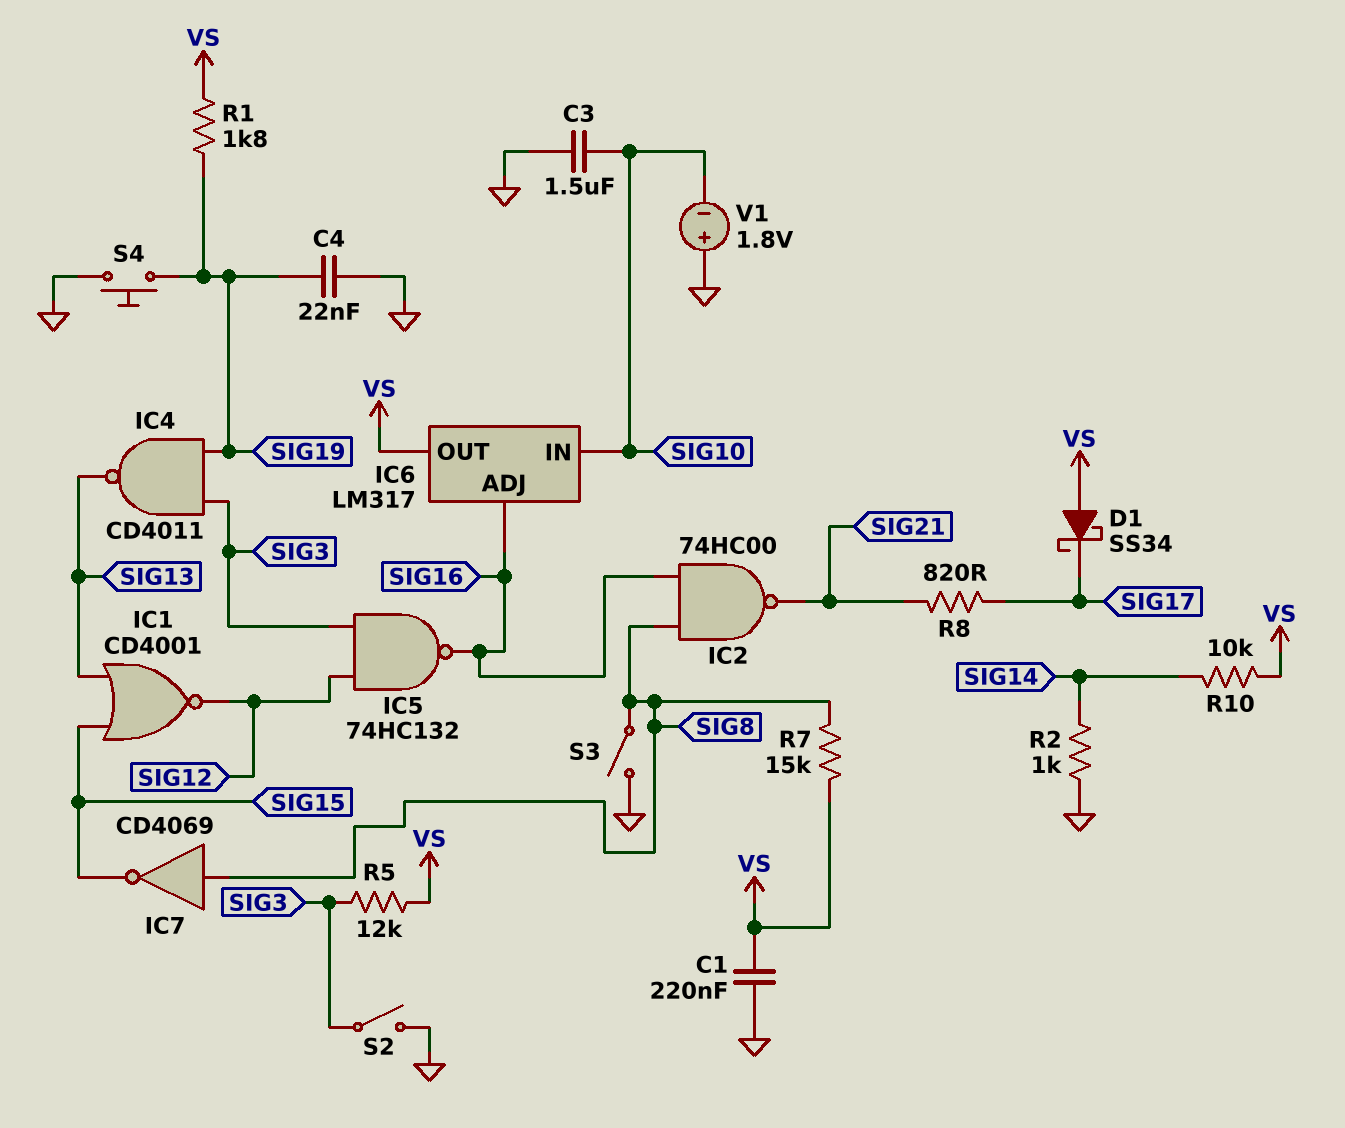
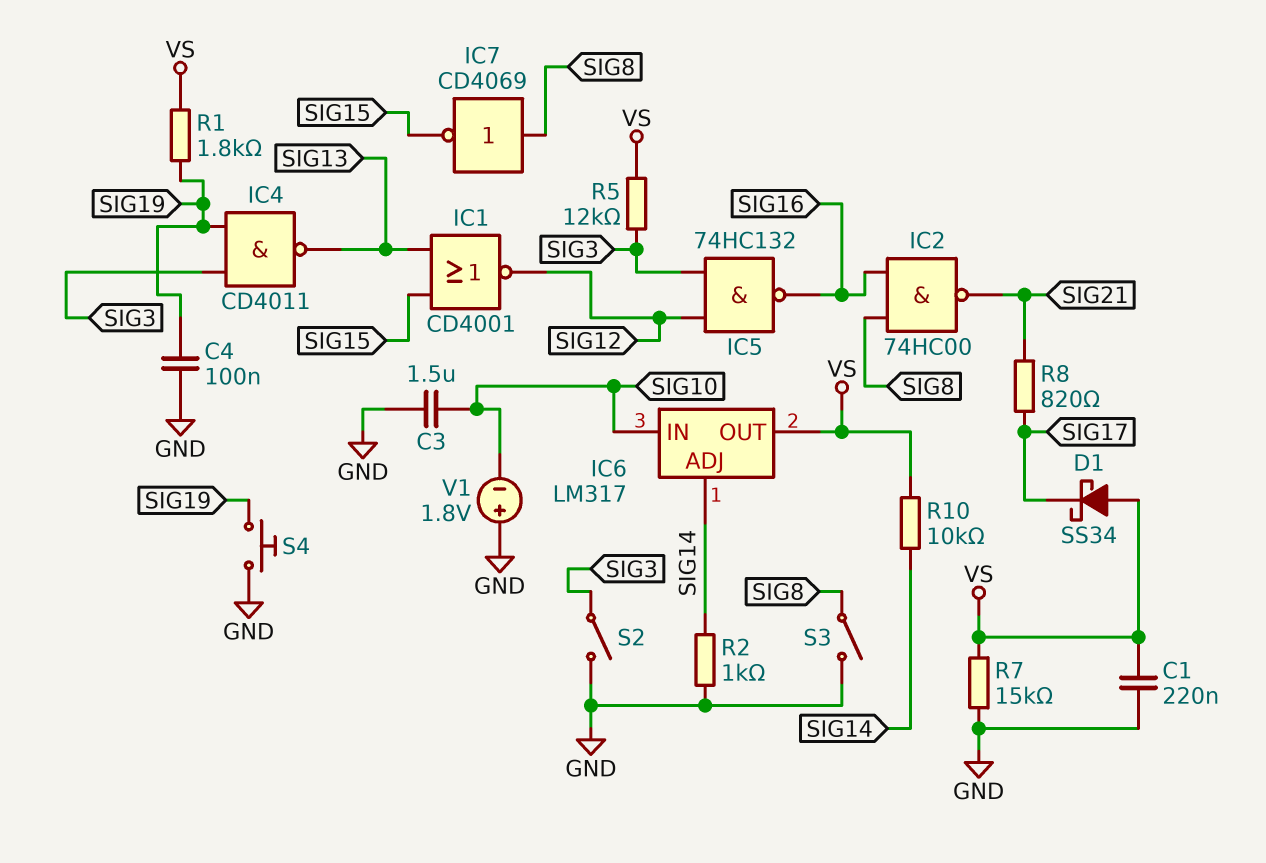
C4: 22nF (GND, SIG19) -> 100nF (GND, SIG19)
IC6 pin ADJ: SIG16 -> SIG14
R7: 15k (SIG8, VS) -> 15k (GND, VS)

